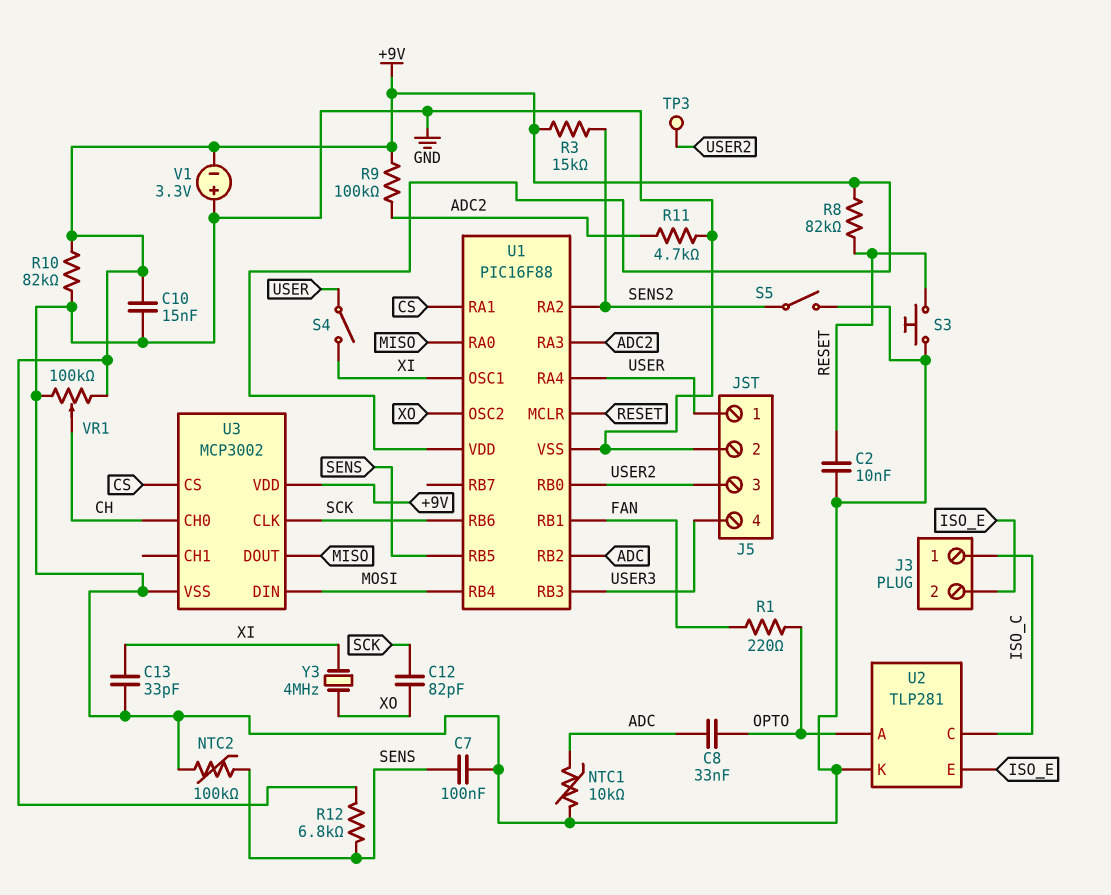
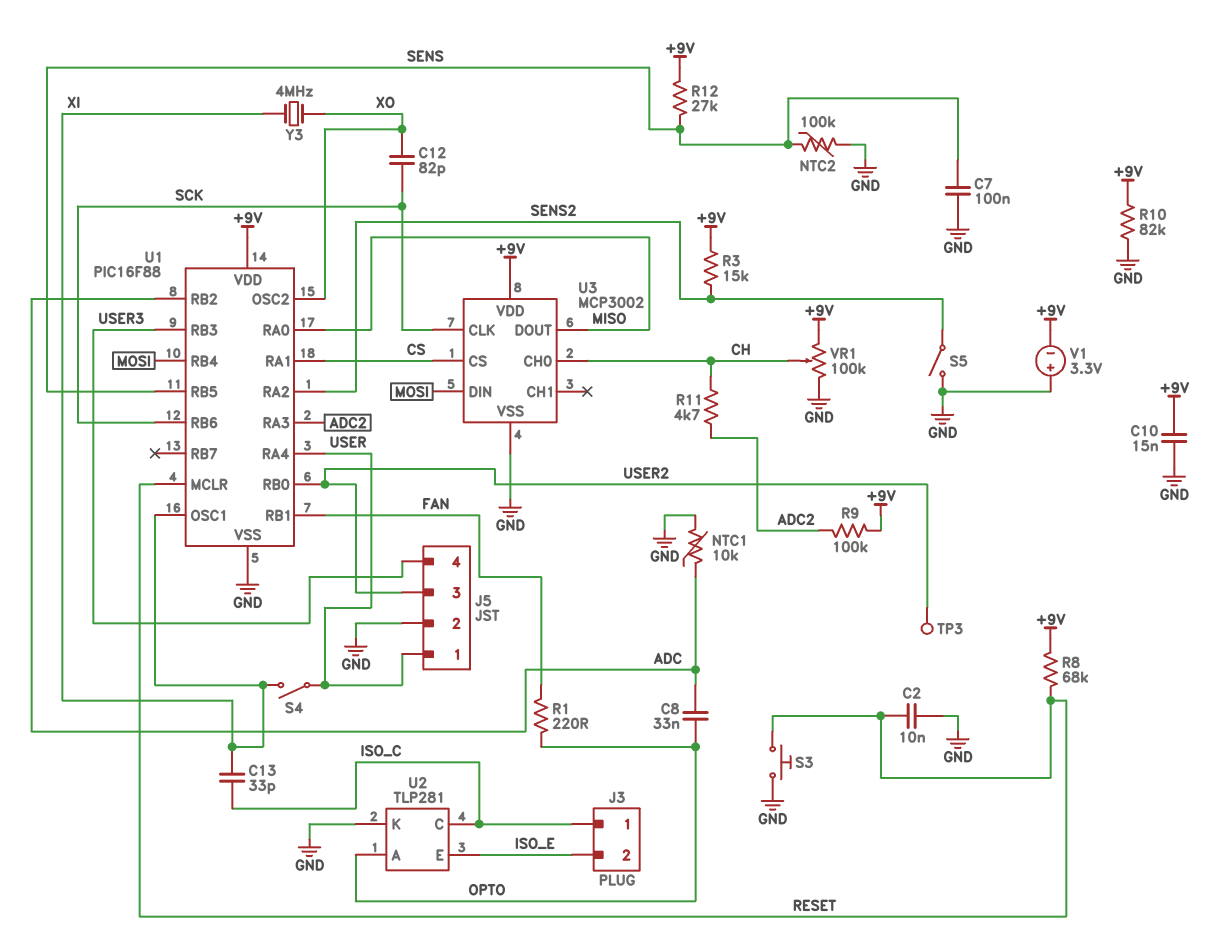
C13: 33pF (GND, XI) -> 33pF (ISO_C, XI)
R8: 82k (+9V, RESET) -> 68k (+9V, RESET)
R11: 4.7k (ADC2, GND) -> 4.7k (ADC2, CH)
R12: 6.8k (+9V, SENS) -> 27k (+9V, SENS)

